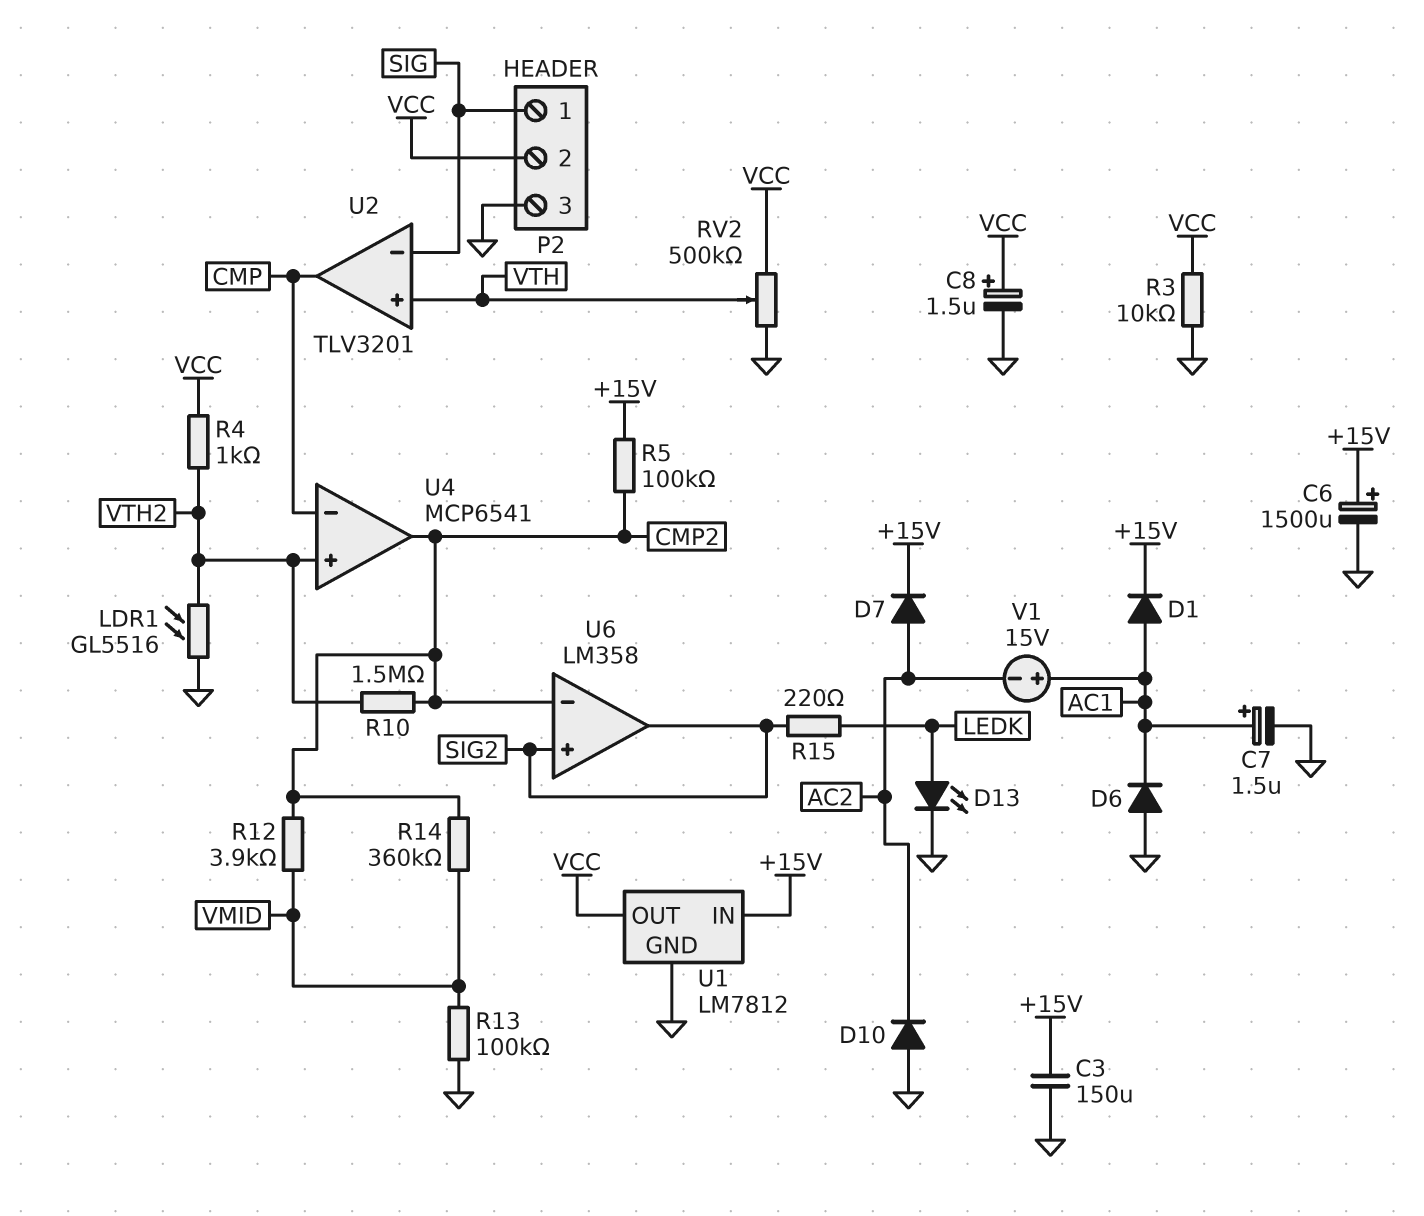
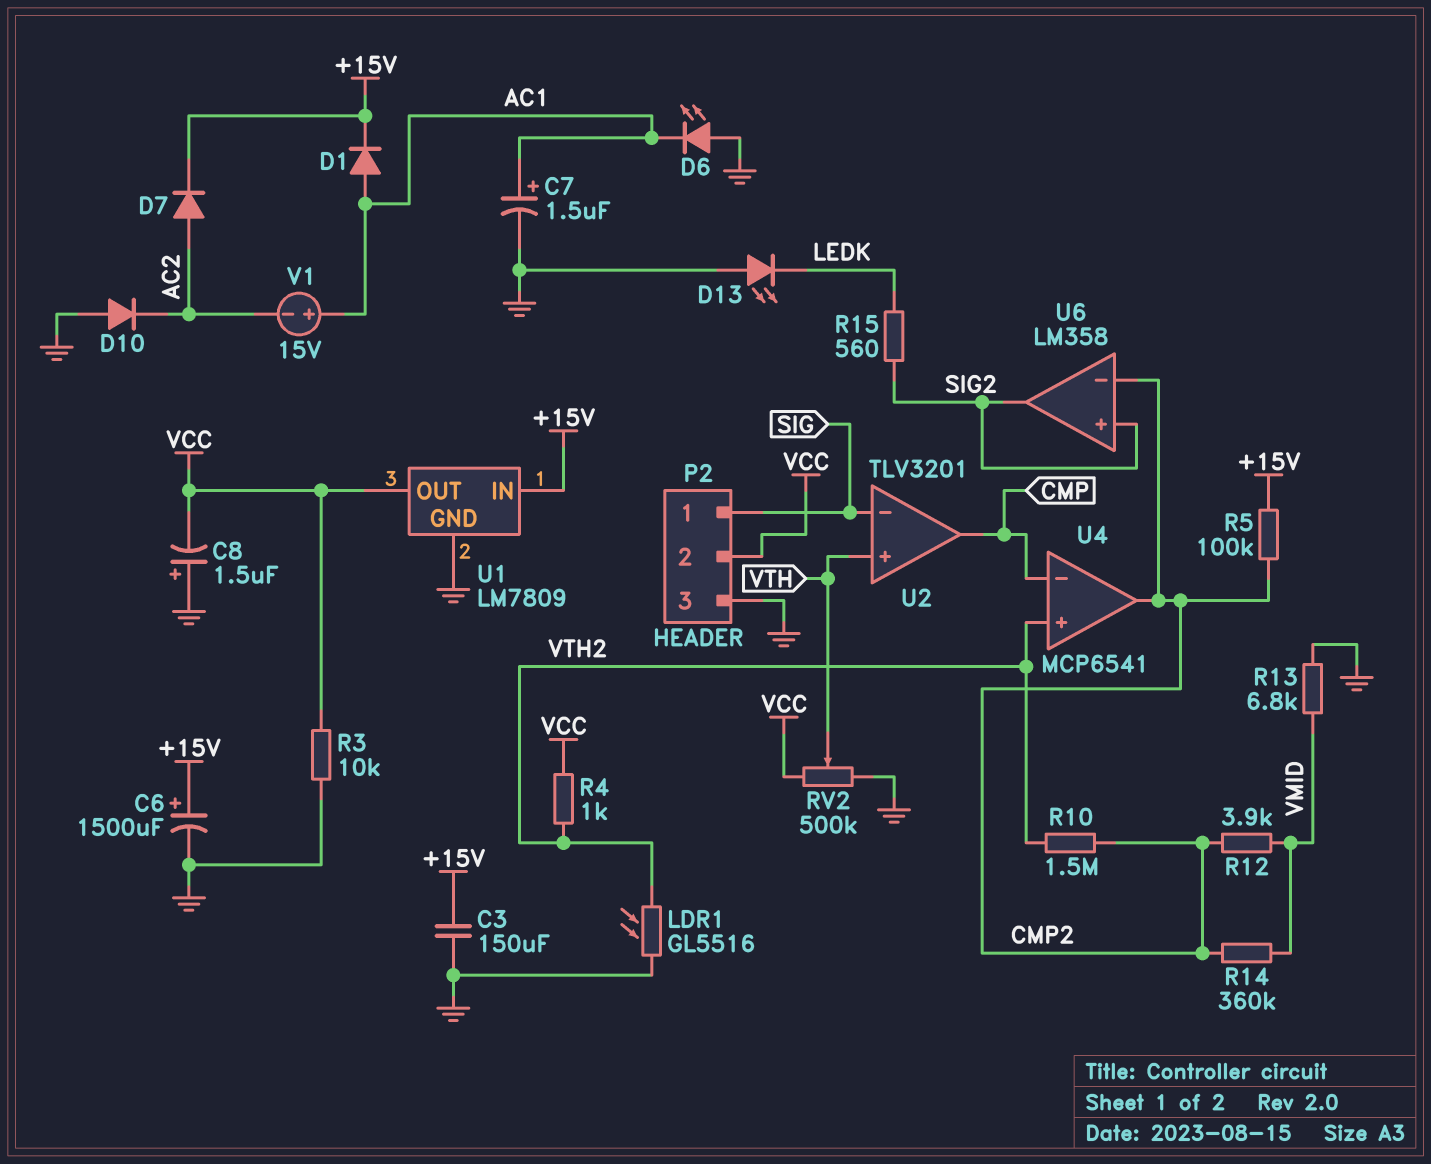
C8: 1.5uF (plus VCC, minus GND) -> 1.5uF (plus GND, minus VCC)
D6: diode (A GND, K AC1) -> LED (A GND, K AC1)
D13: LED (A LEDK, K GND) -> LED (A GND, K LEDK)
R13: 100k (GND, VMID) -> 6.8k (GND, VMID)
R15: 220 (LEDK, SIG2) -> 560 (LEDK, SIG2)
U1: LM7812 -> LM7809

